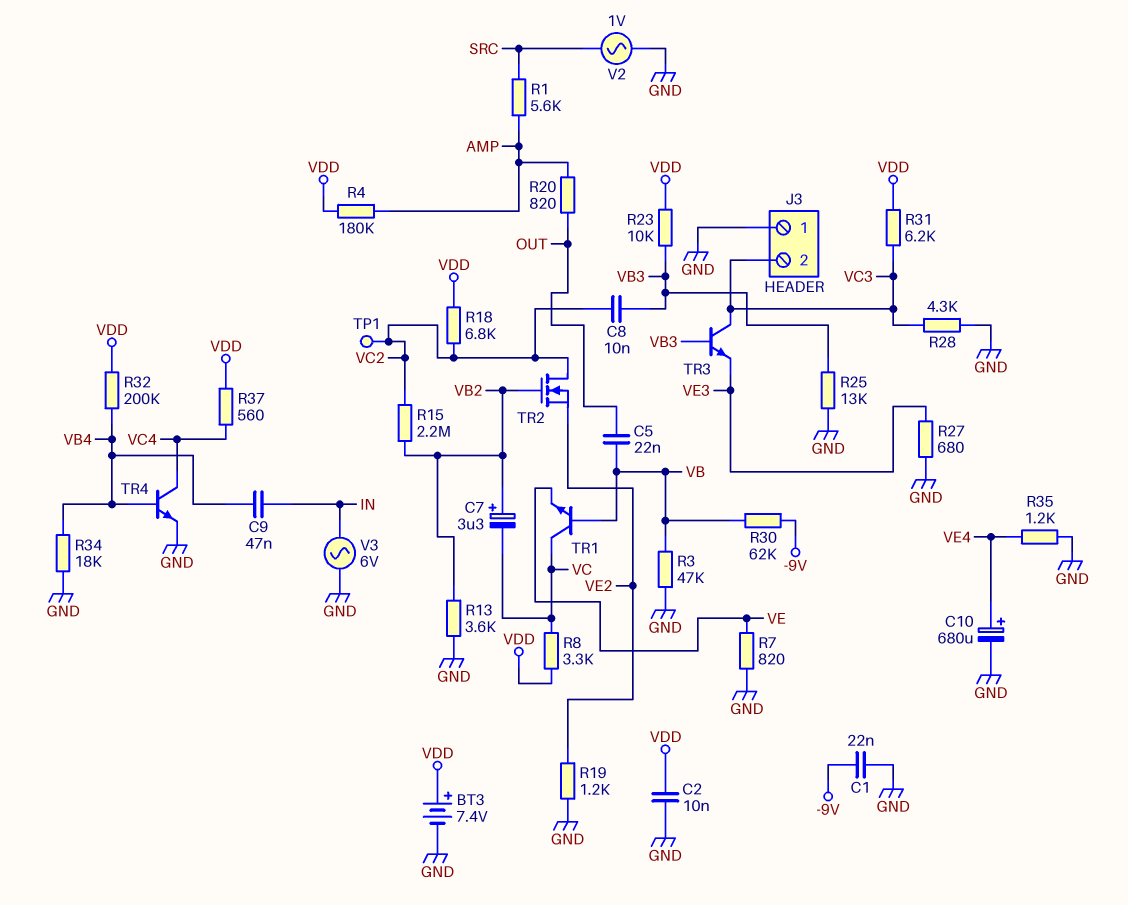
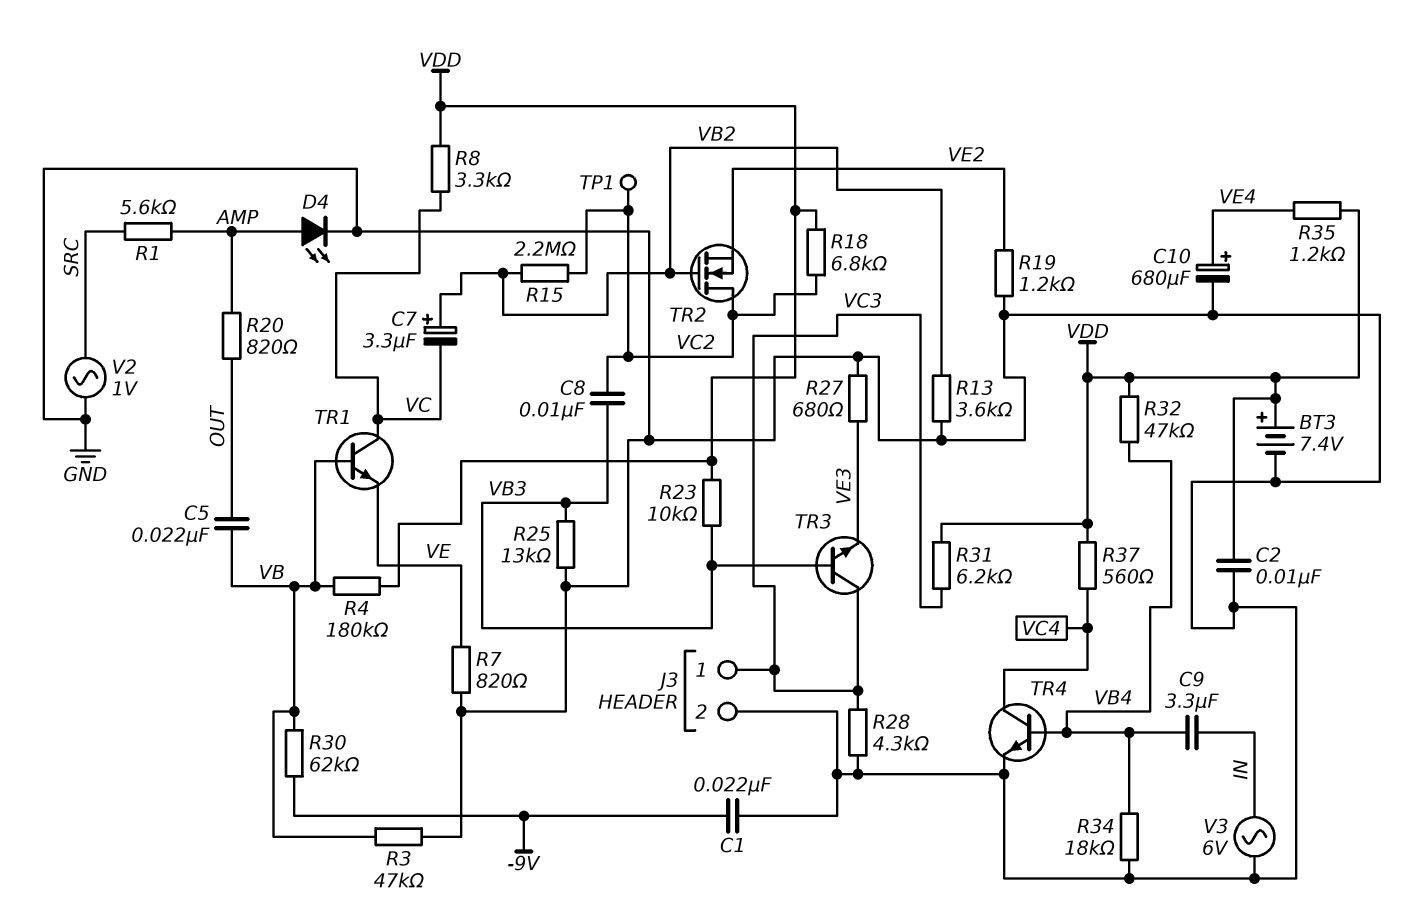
C9: 47nF (IN, VB4) -> 3.3uF (IN, VB4)
D4: none -> LED (A AMP, K GND)
J3 pin 1: GND -> VC3
J3 pin 2: VC3 -> GND
R4: 180k (AMP, VDD) -> 180k (VB, VDD)
R32: 200k (VB4, VDD) -> 47k (VB4, VDD)
R35: 1.2k (GND, VE4) -> 1.2k (VDD, VE4)

